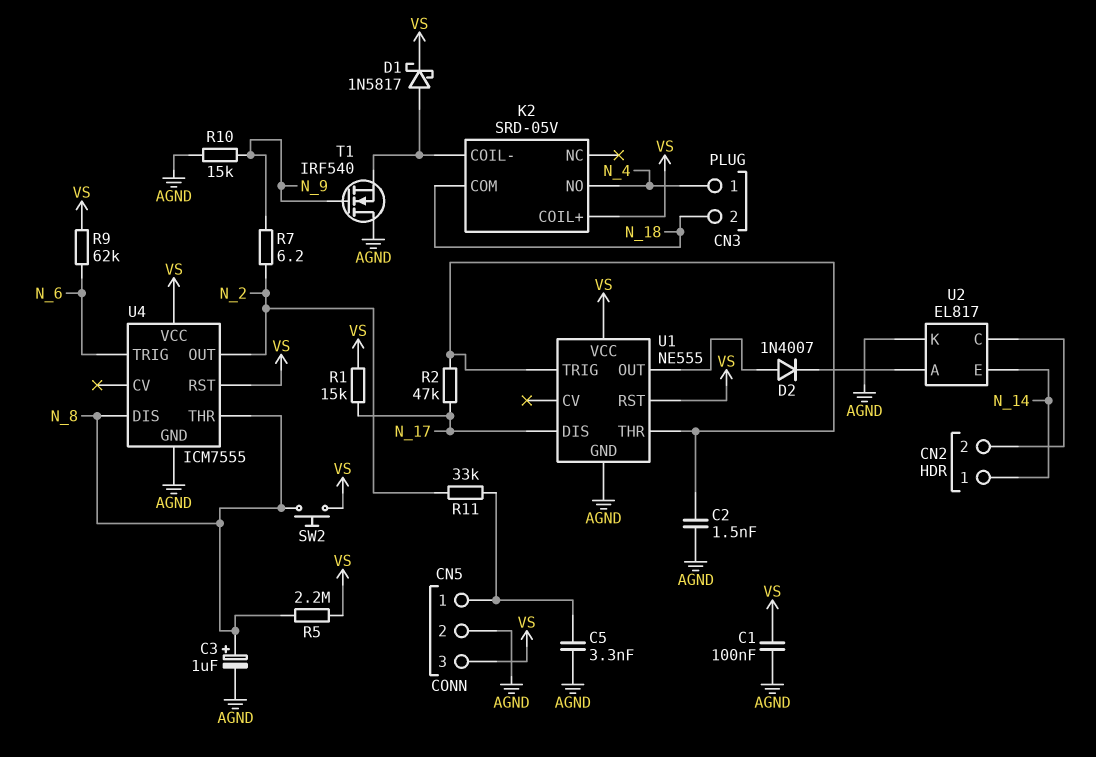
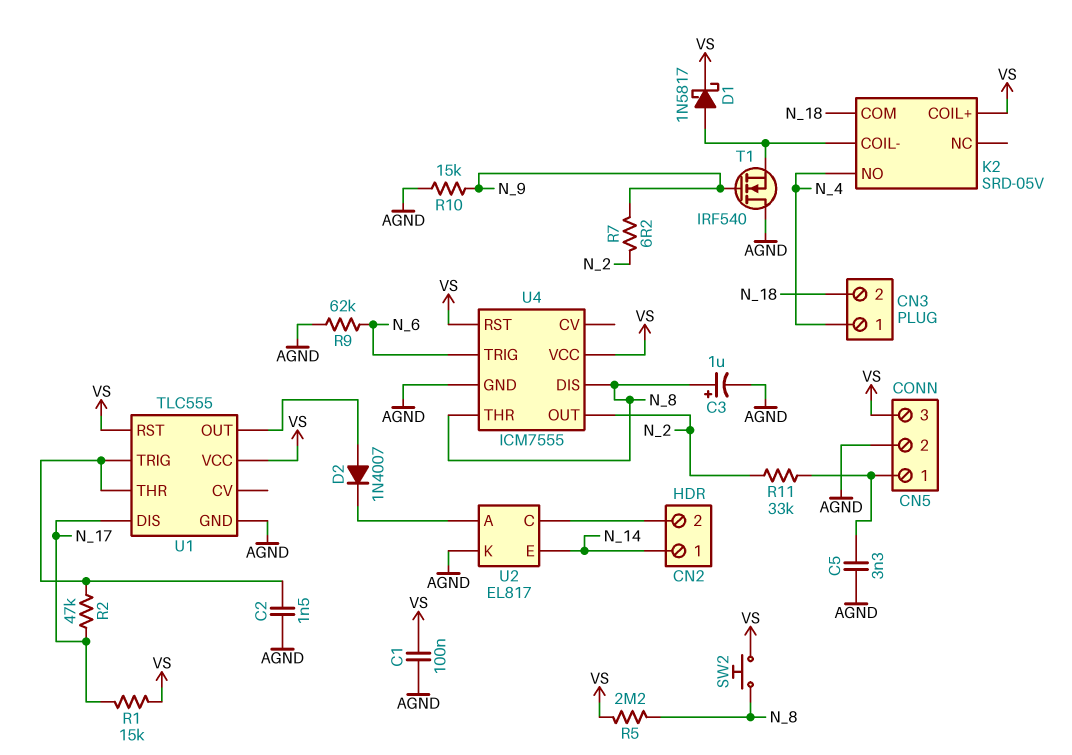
R9: 62k (N_6, VS) -> 62k (AGND, N_6)
U1: NE555 -> TLC555

